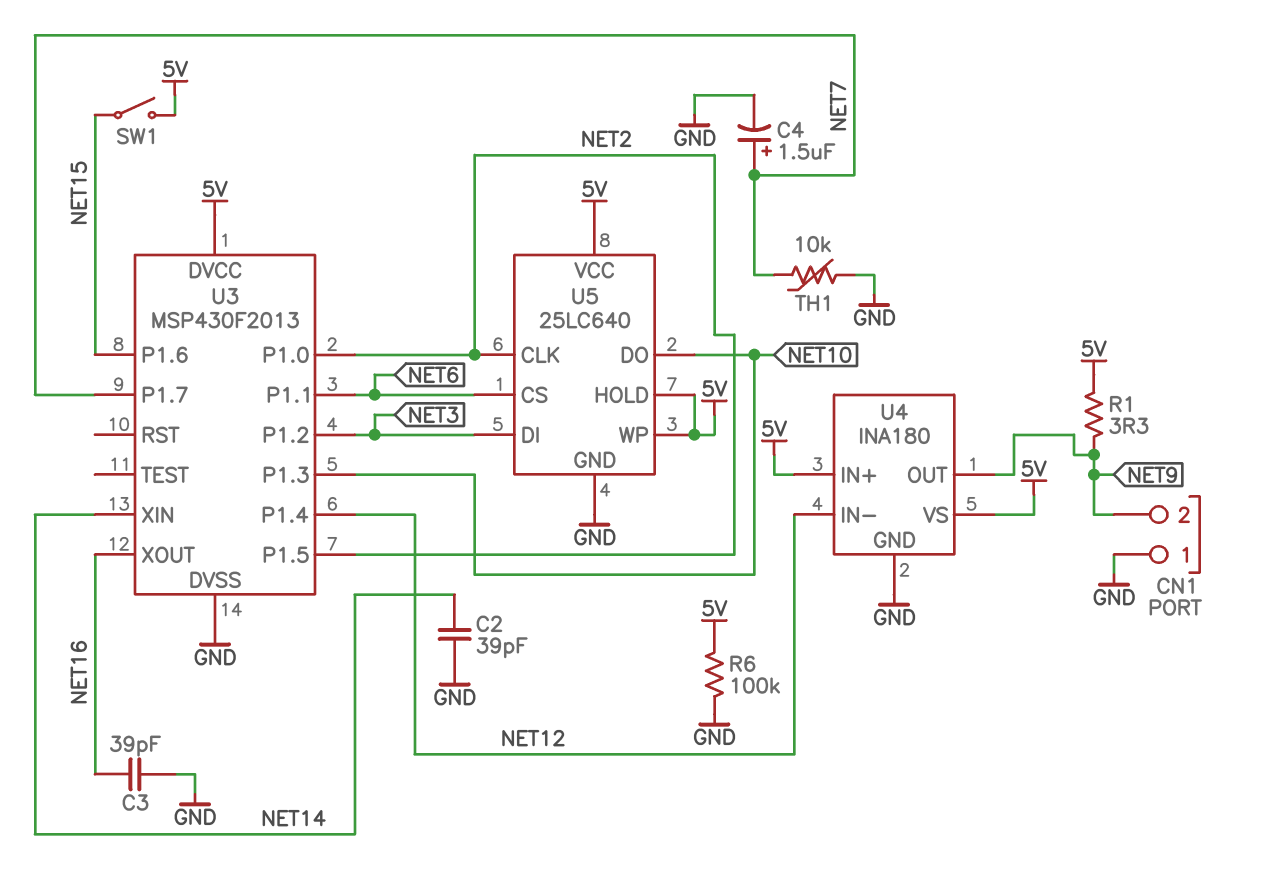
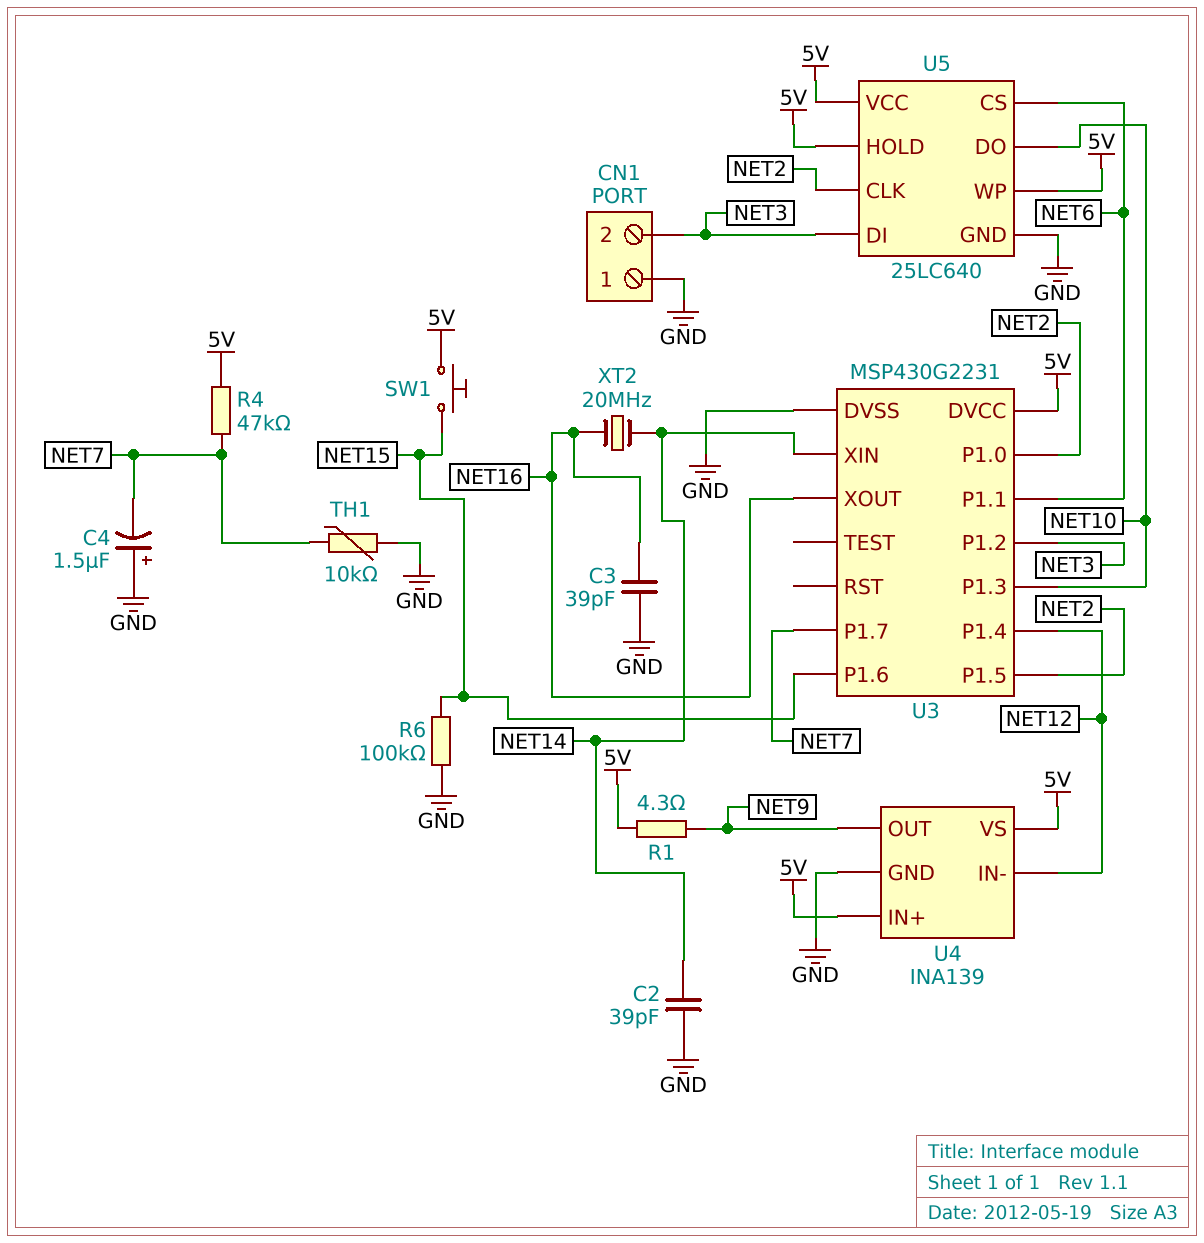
C4: 1.5uF (plus NET7, minus GND) -> 1.5uF (plus GND, minus NET7)
CN1 pin 2: NET9 -> NET3
R1: 3.3 (5V, NET9) -> 4.3 (5V, NET9)
R4: none -> 47k (5V, NET7)
R6: 100k (5V, GND) -> 100k (GND, NET15)
SW1: switch (5V, NET15) -> button (5V, NET15)
U3: MSP430F2013 -> MSP430G2231
U4: INA180 -> INA139
XT2: none -> 20MHz (NET14, NET16)

